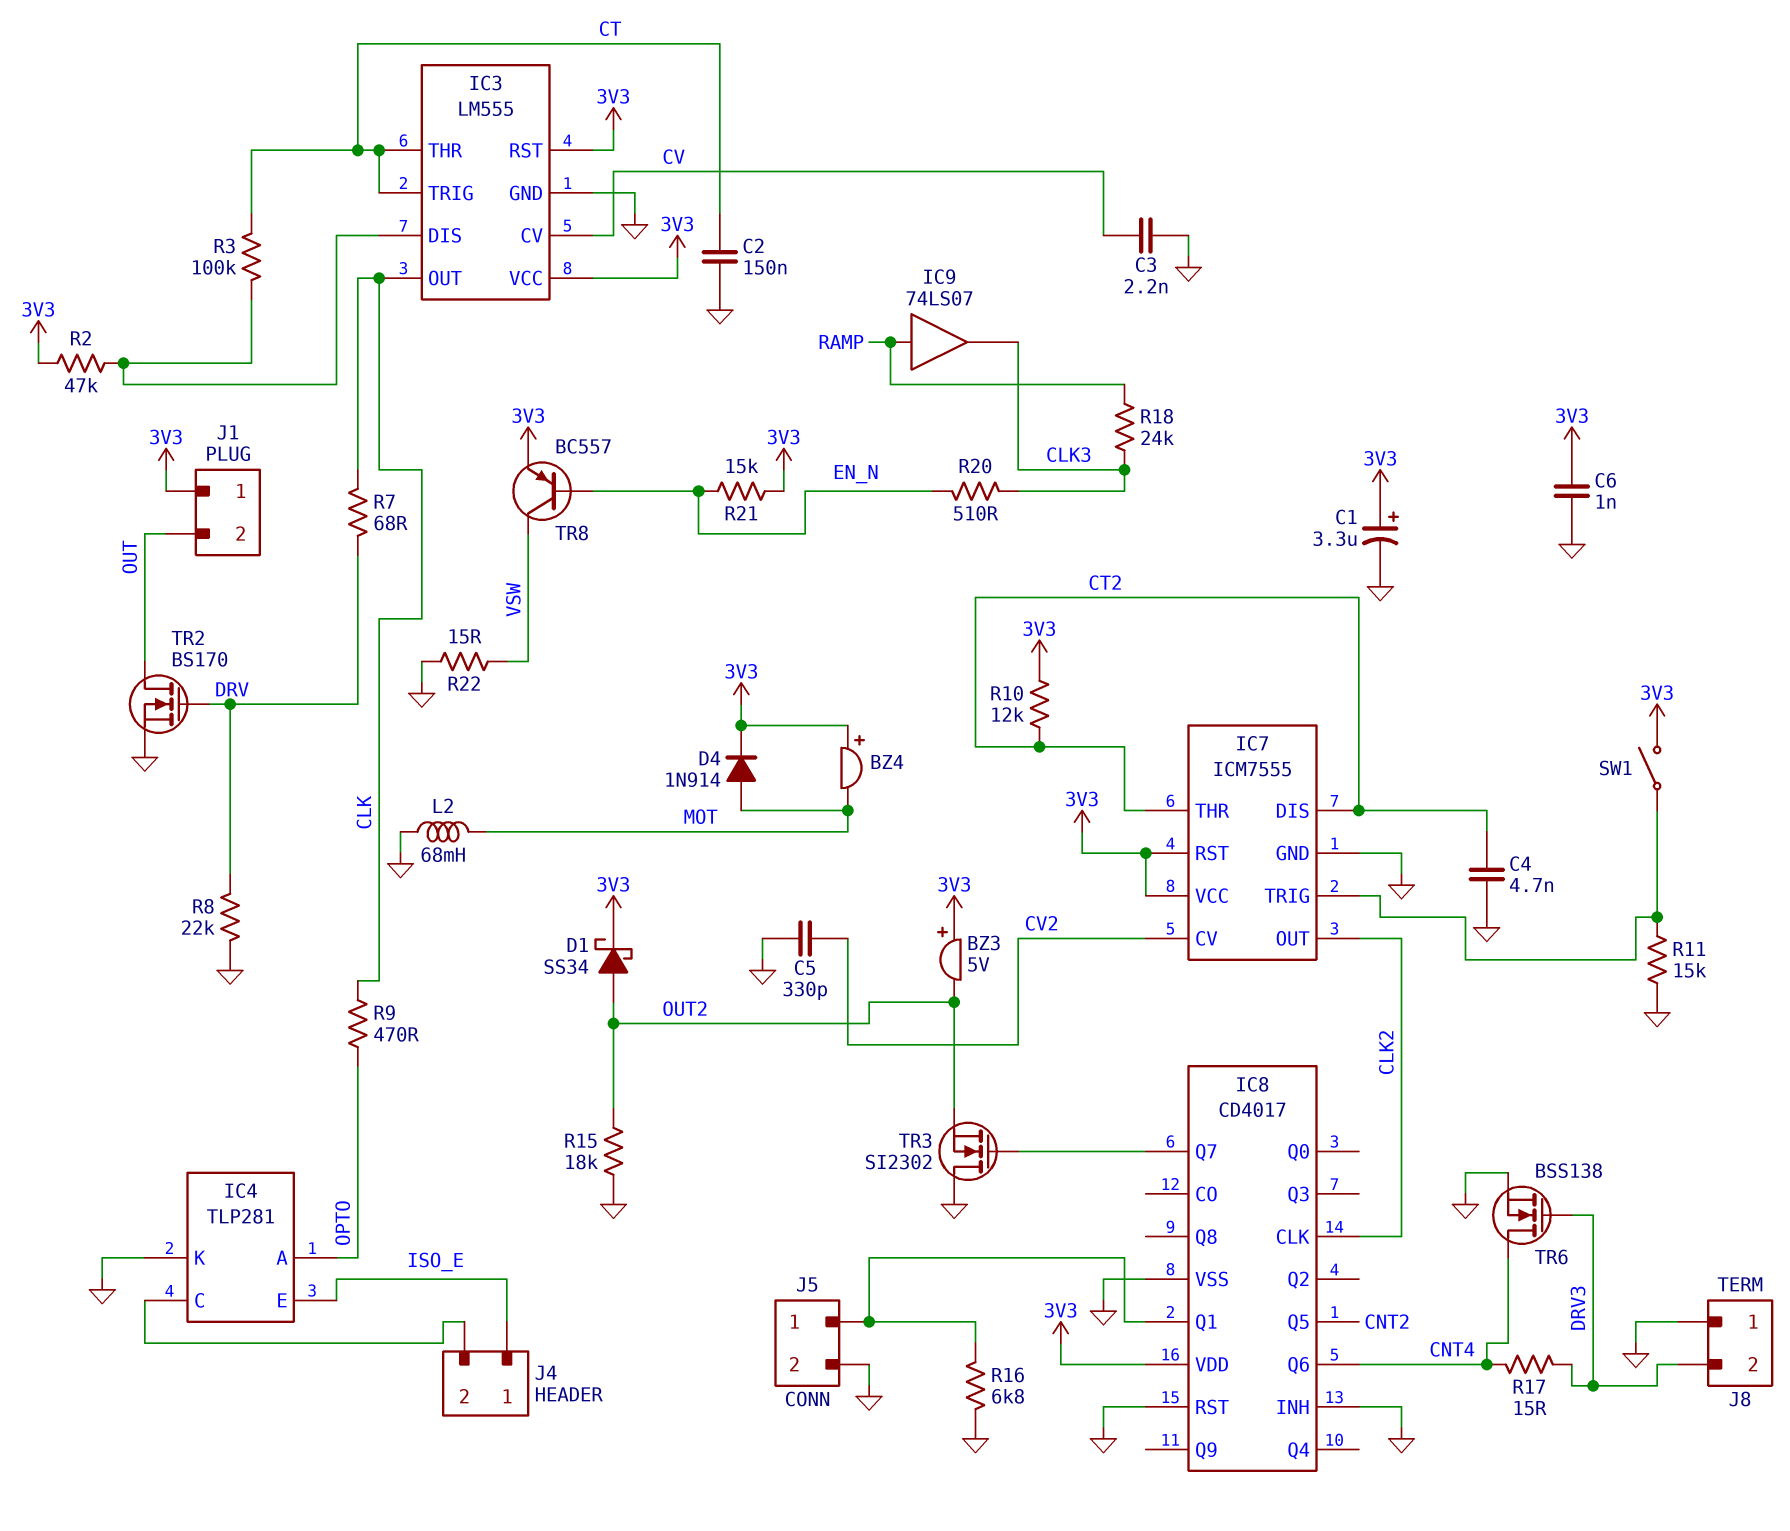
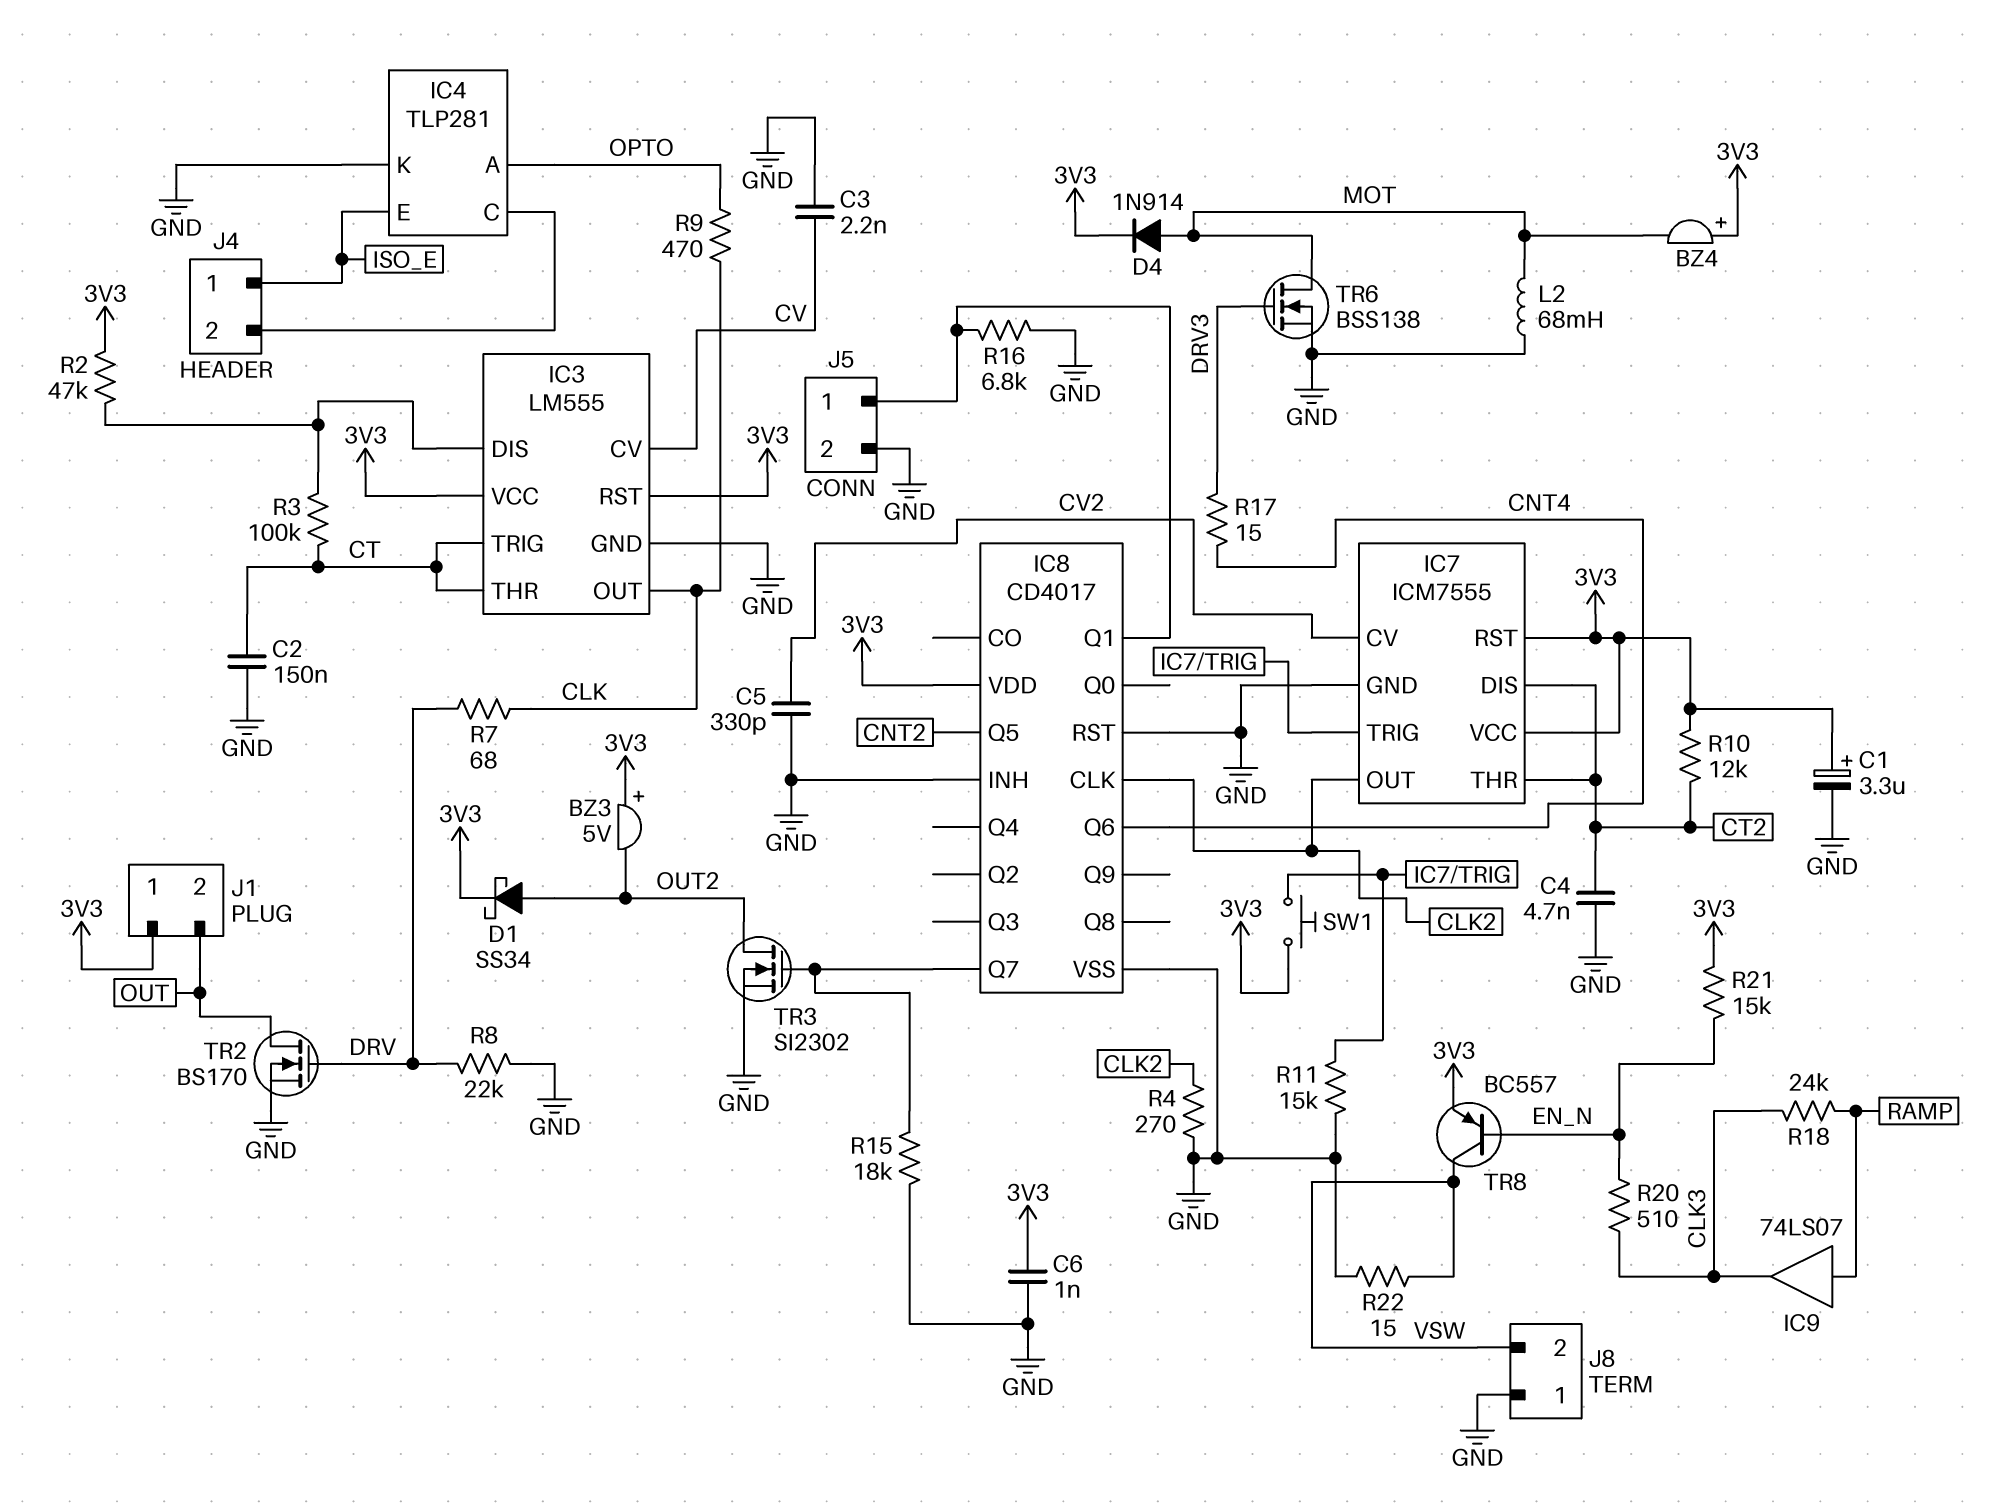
J8 pin 2: DRV3 -> VSW
R4: none -> 270 (CLK2, GND)
R15: 18k (GND, OUT2) -> 18k (GND, IC8/Q7)
SW1: switch (3V3, IC7/TRIG) -> button (3V3, IC7/TRIG)
TR3: NMOS SI2302 (G IC8/Q7, D GND, S OUT2) -> NMOS SI2302 (G IC8/Q7, D OUT2, S GND)
TR6: NMOS BSS138 (G DRV3, D CNT4, S GND) -> NMOS BSS138 (G DRV3, D MOT, S GND)

